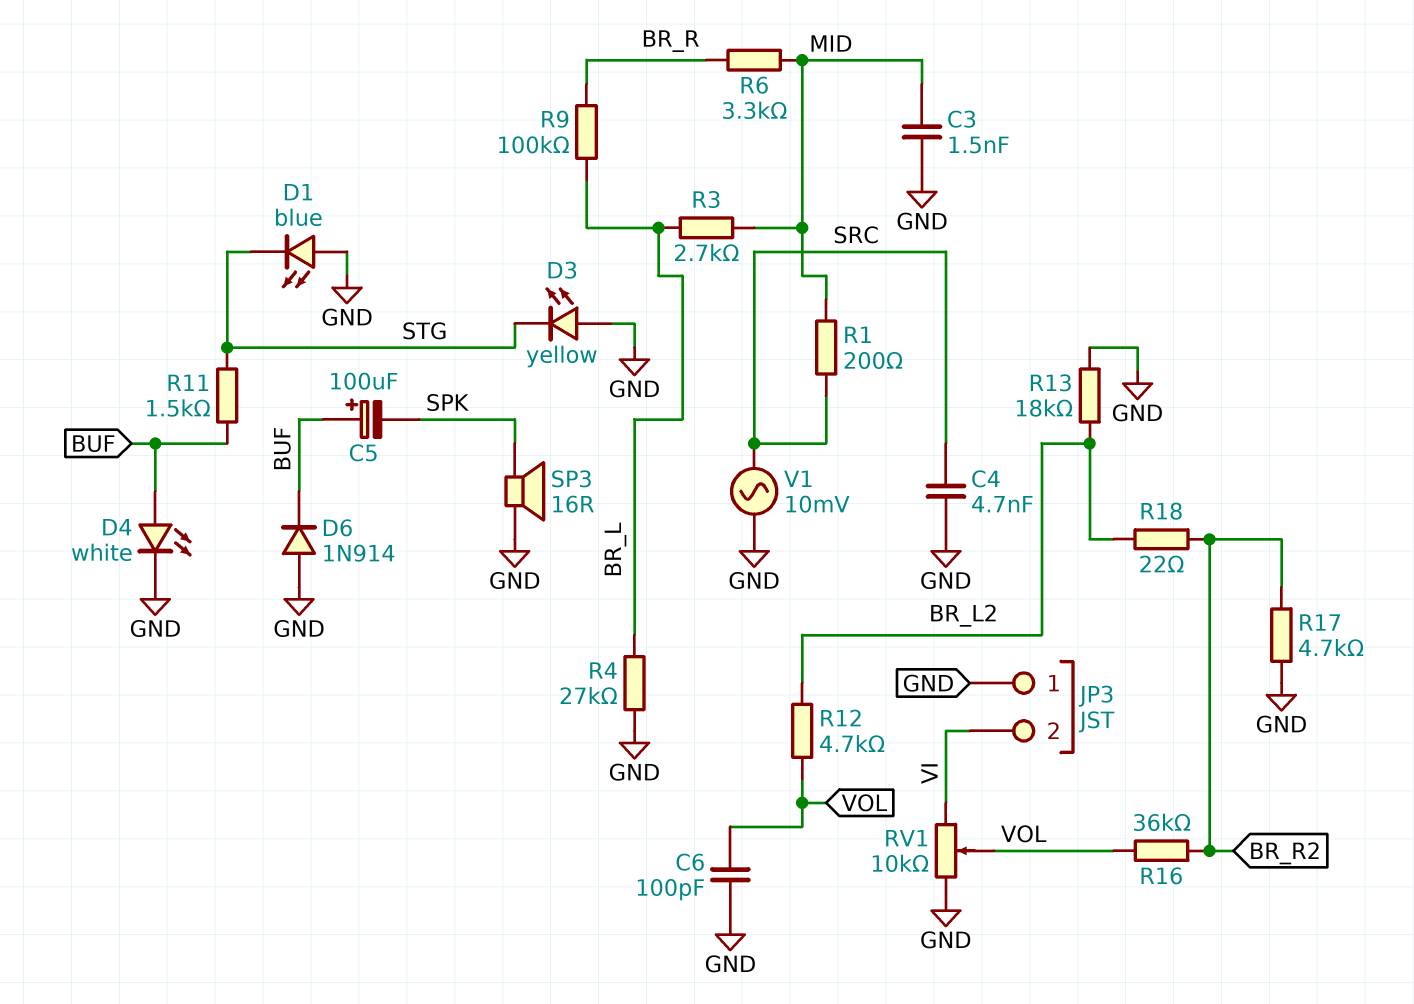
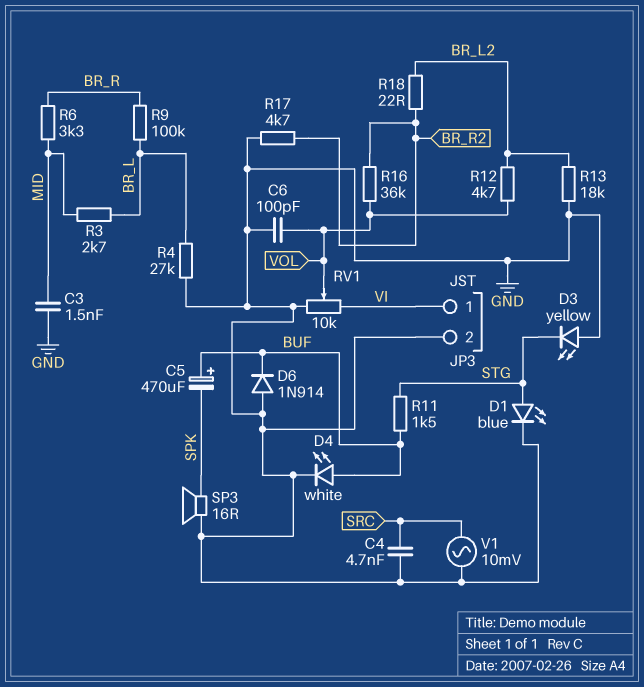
C5: 100uF (plus BUF, minus SPK) -> 470uF (plus BUF, minus SPK)
D1: LED blue (A GND, K STG) -> LED blue (A STG, K GND)
JP3 pin 1: GND -> VI
JP3 pin 2: VI -> GND
R1: 200 (MID, SRC) -> none

